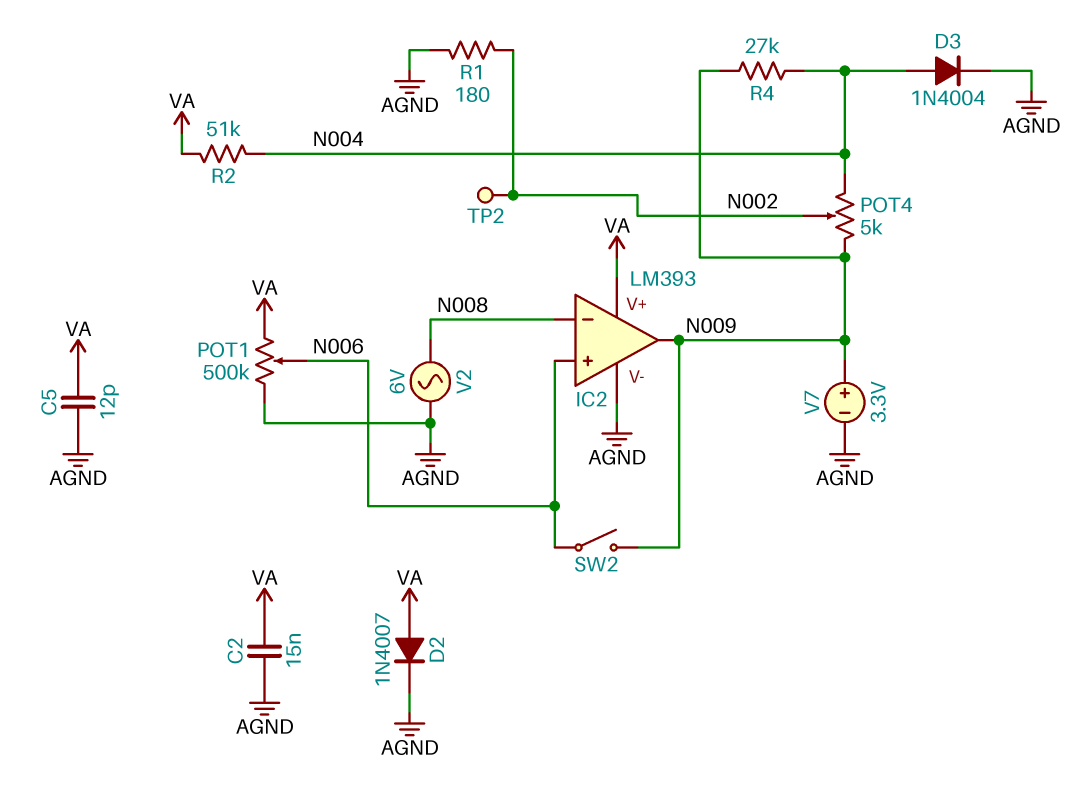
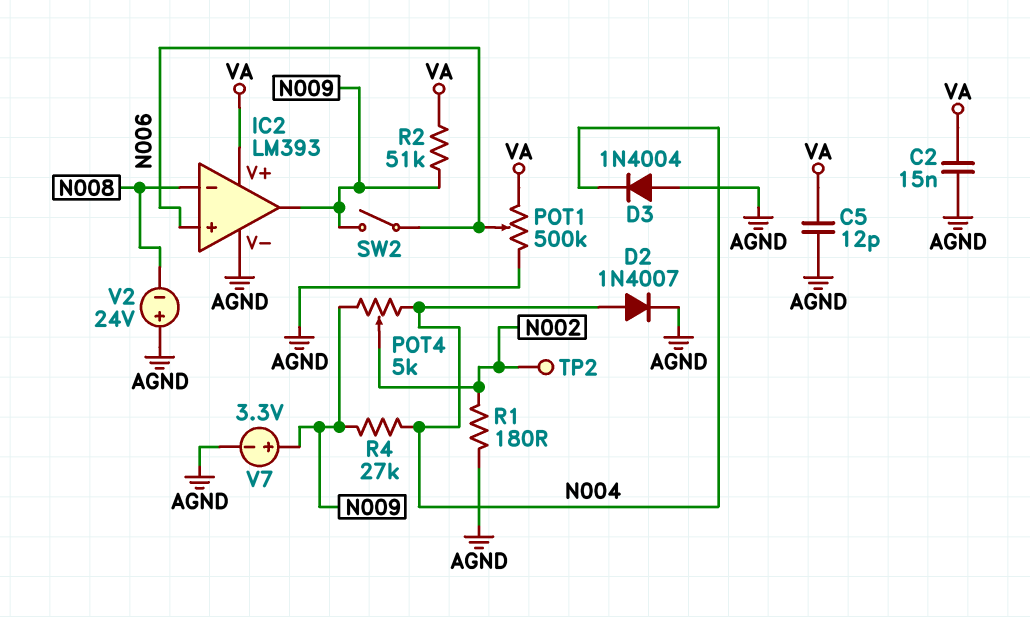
D2: diode 1N4007 (A VA, K AGND) -> diode 1N4007 (A N004, K AGND)
D3: diode 1N4004 (A N004, K AGND) -> diode 1N4004 (A AGND, K N004)
R2: 51k (N004, VA) -> 51k (N009, VA)
V2: AC 6V (AGND, N008) -> 24V (plus AGND, minus N008)

